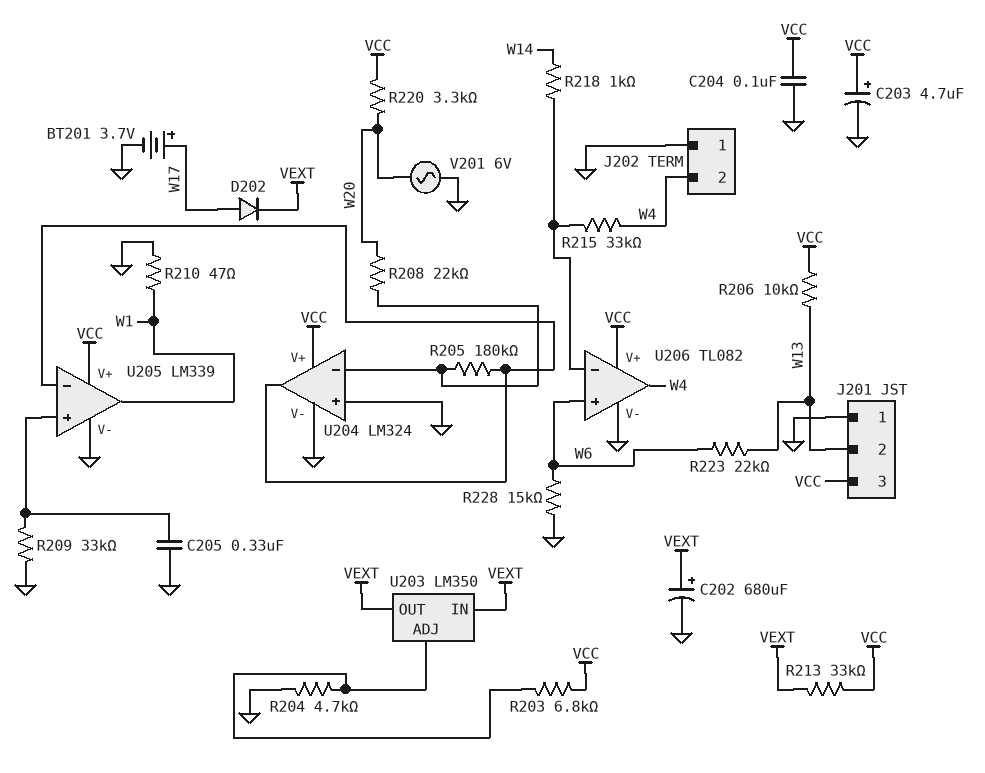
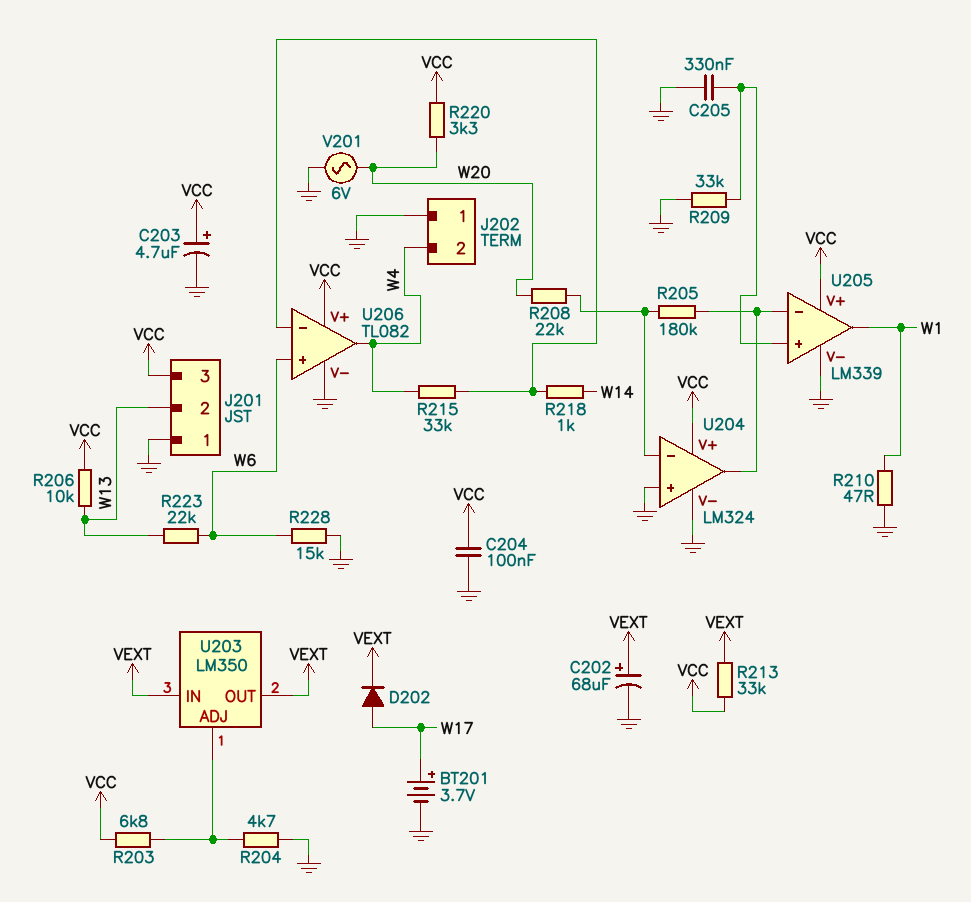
C202: 680uF (plus VEXT, minus GND) -> 68uF (plus VEXT, minus GND)

